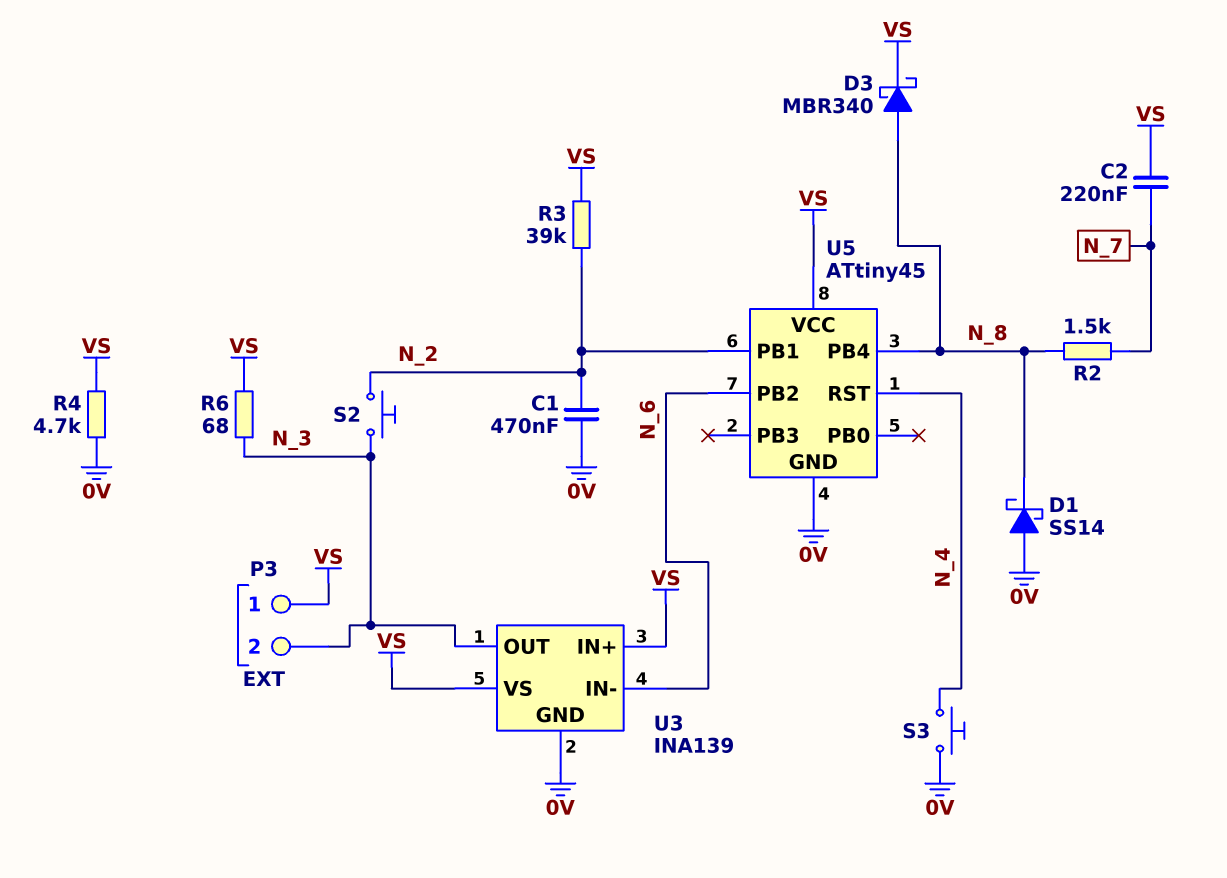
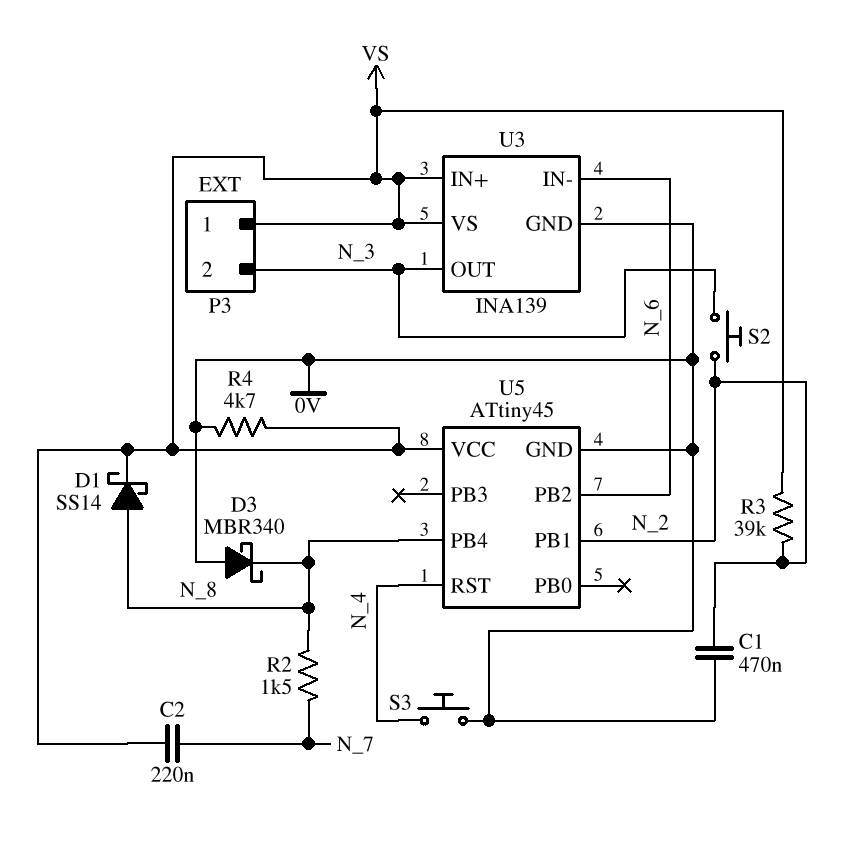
D1: schottky SS14 (A 0V, K N_8) -> schottky SS14 (A N_8, K VS)
D3: schottky MBR340 (A N_8, K VS) -> schottky MBR340 (A 0V, K N_8)
R6: 68 (N_3, VS) -> none

